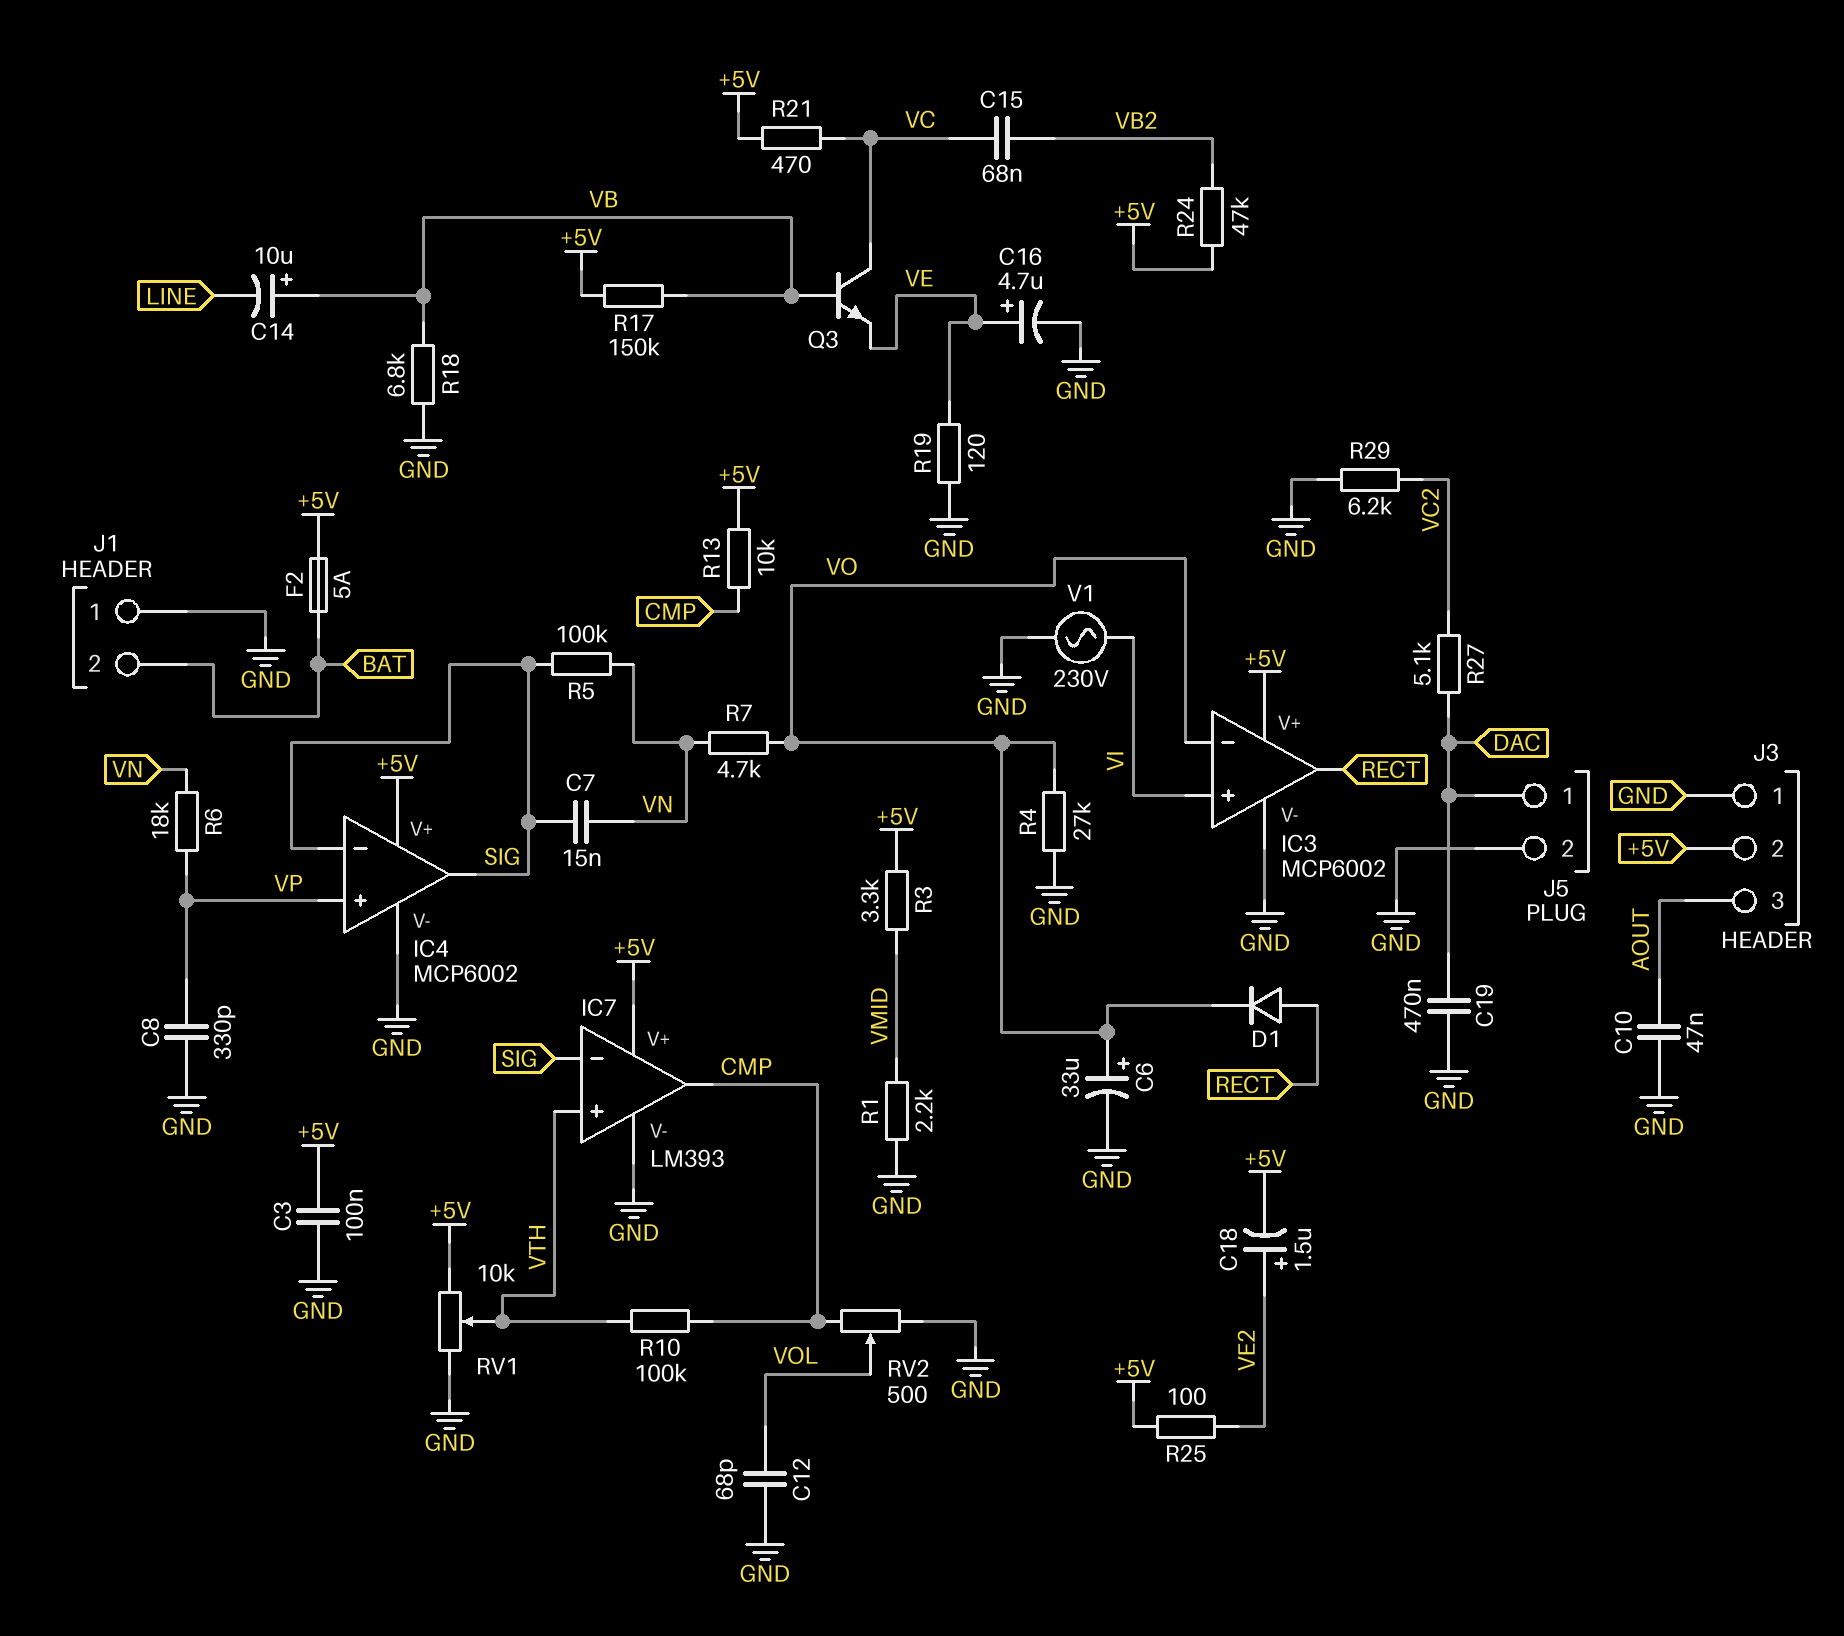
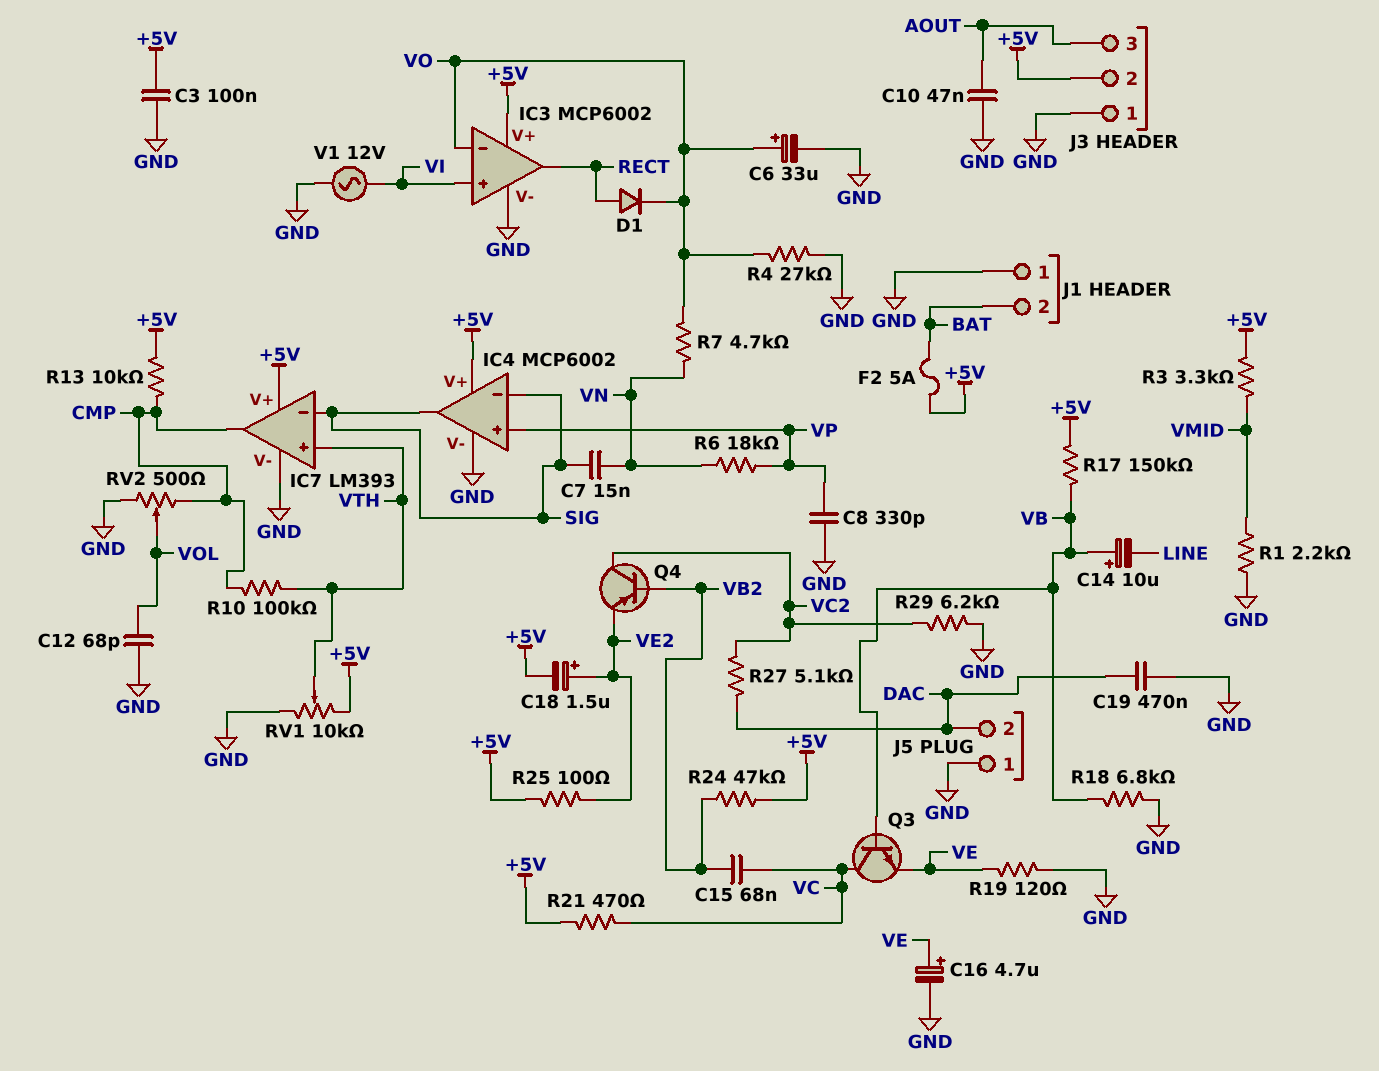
J5 pin 1: DAC -> GND
J5 pin 2: GND -> DAC
Q4: none -> PNP (B VB2, C VC2, E VE2)
R5: 100k (SIG, VN) -> none
V1: AC 230V (GND, VI) -> AC 12V (GND, VI)

